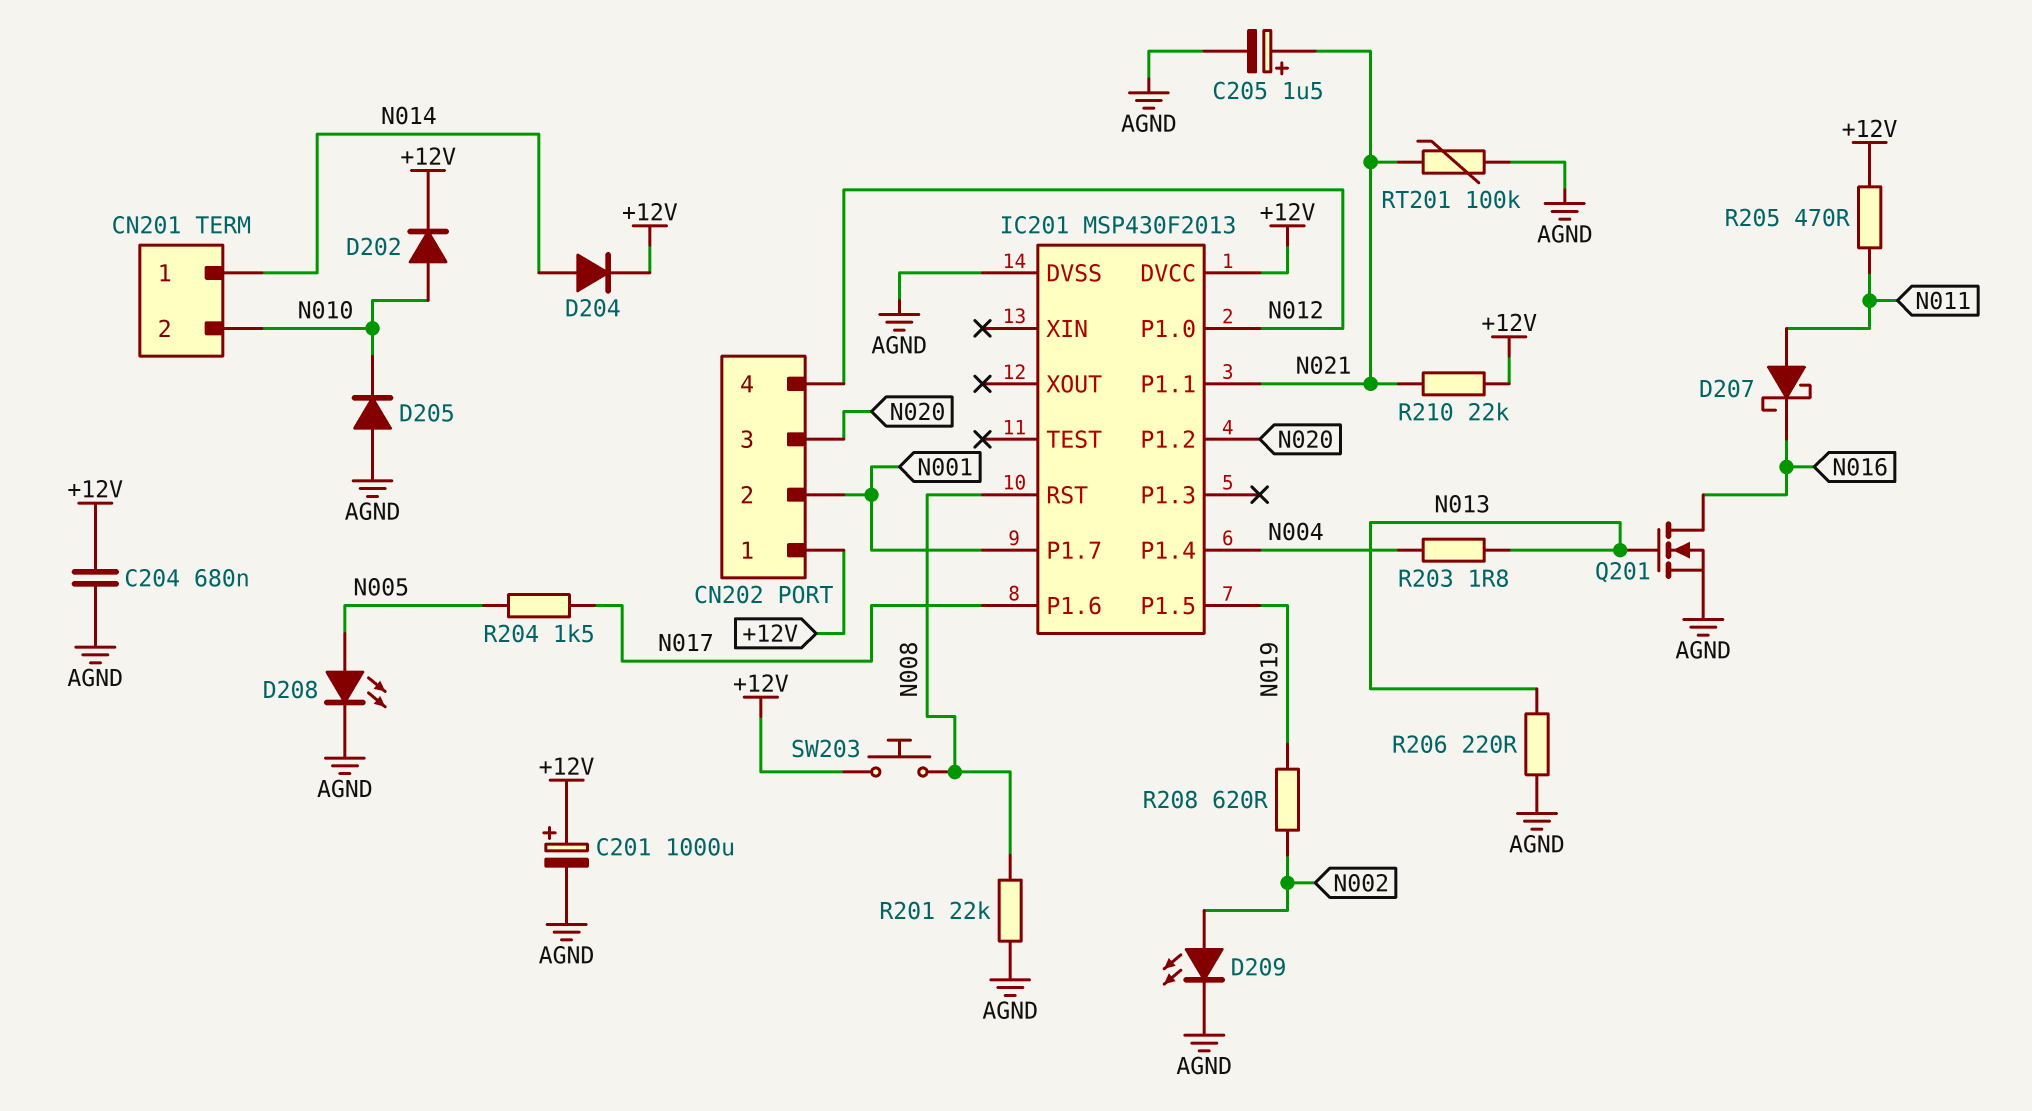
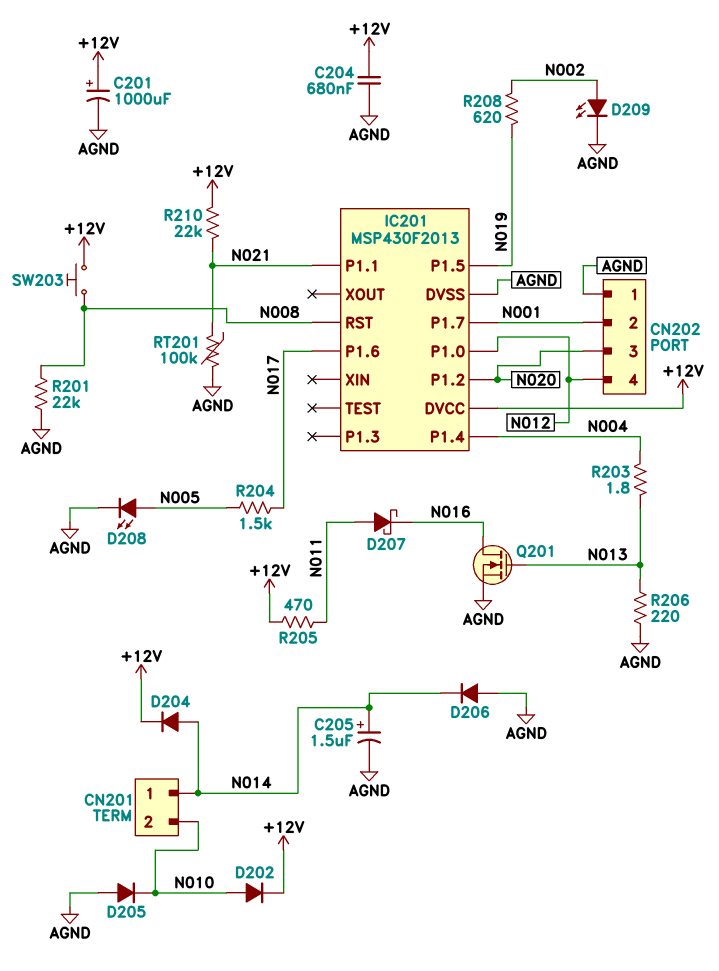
C205: 1.5uF (plus N021, minus AGND) -> 1.5uF (plus N014, minus AGND)
CN202 pin 1: +12V -> AGND
D206: none -> diode (A AGND, K N014)

